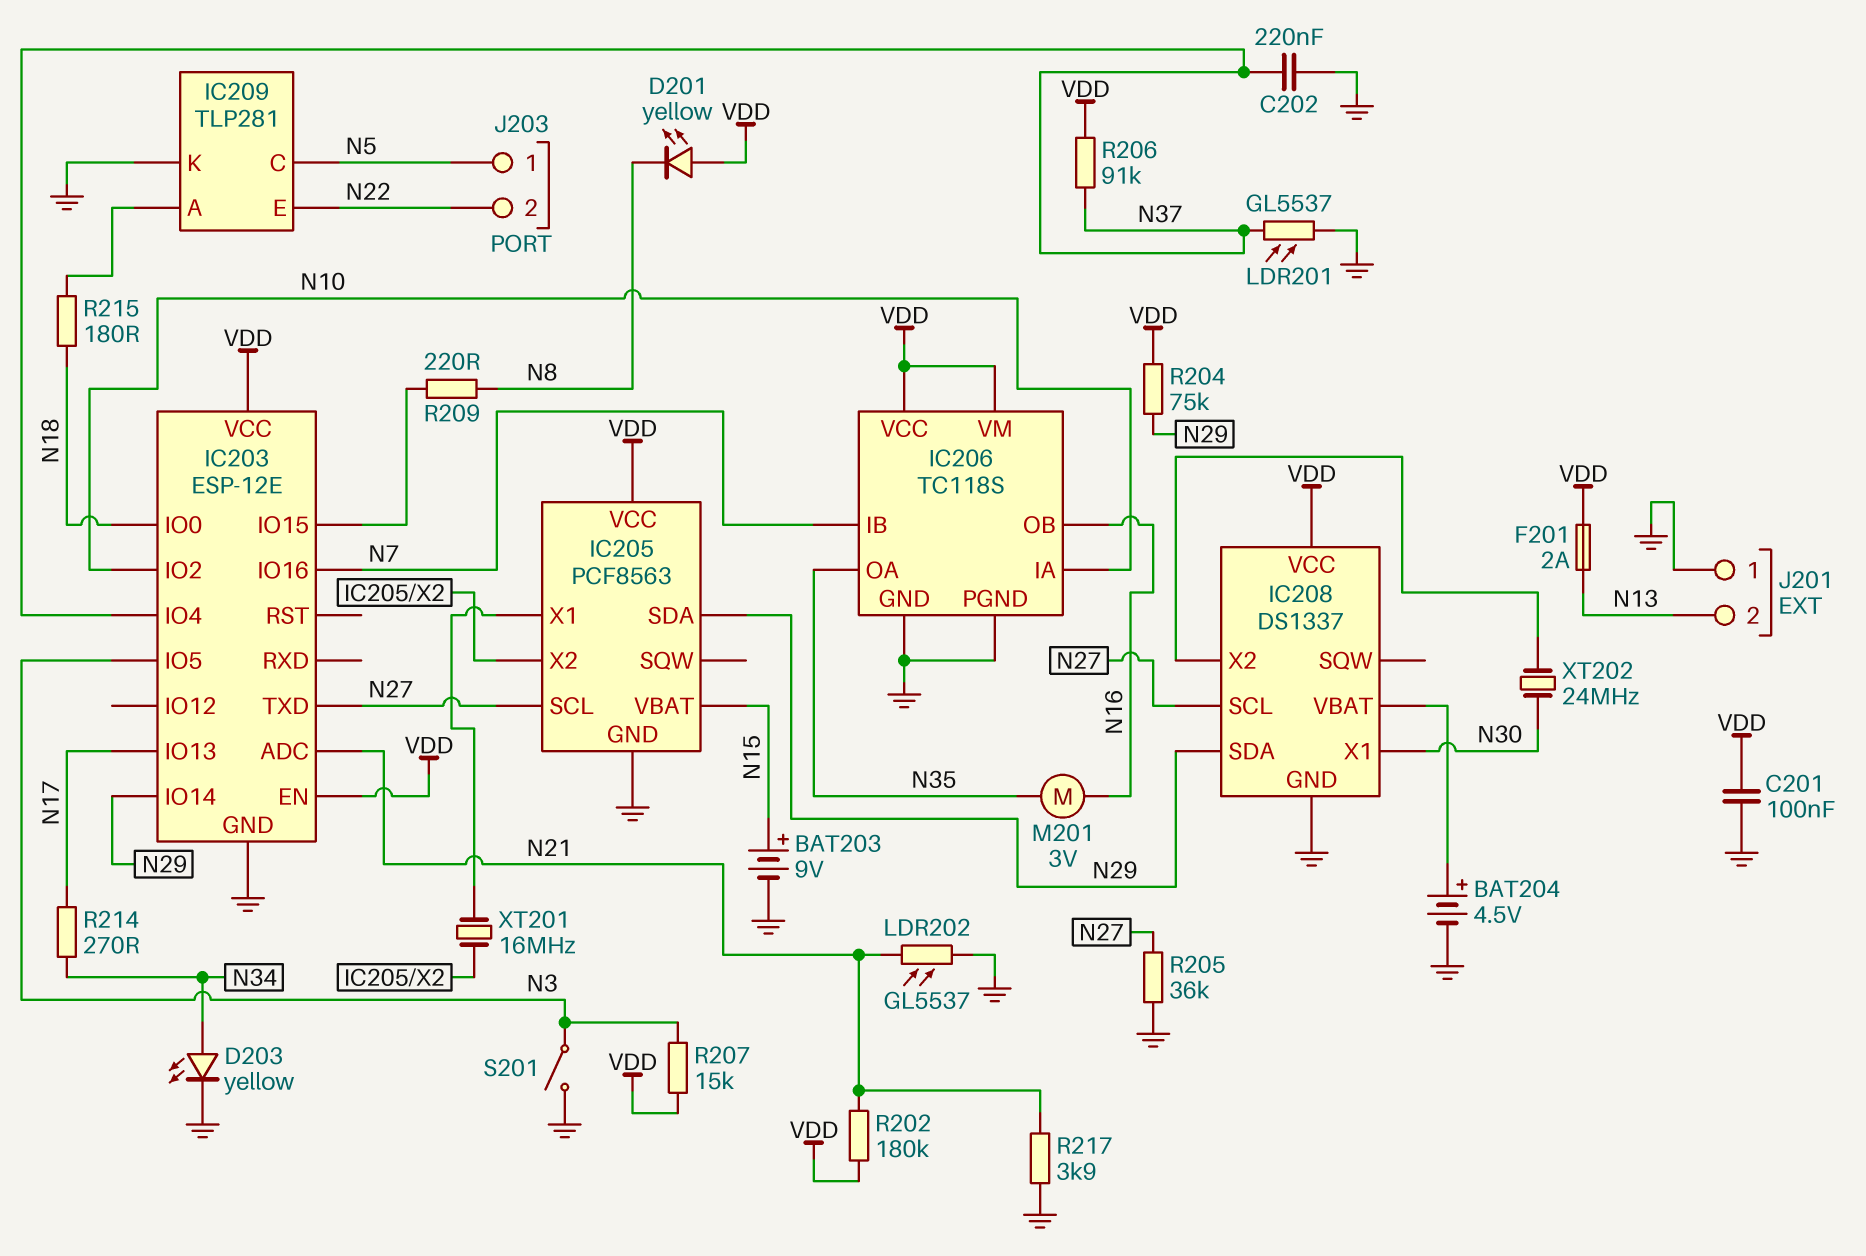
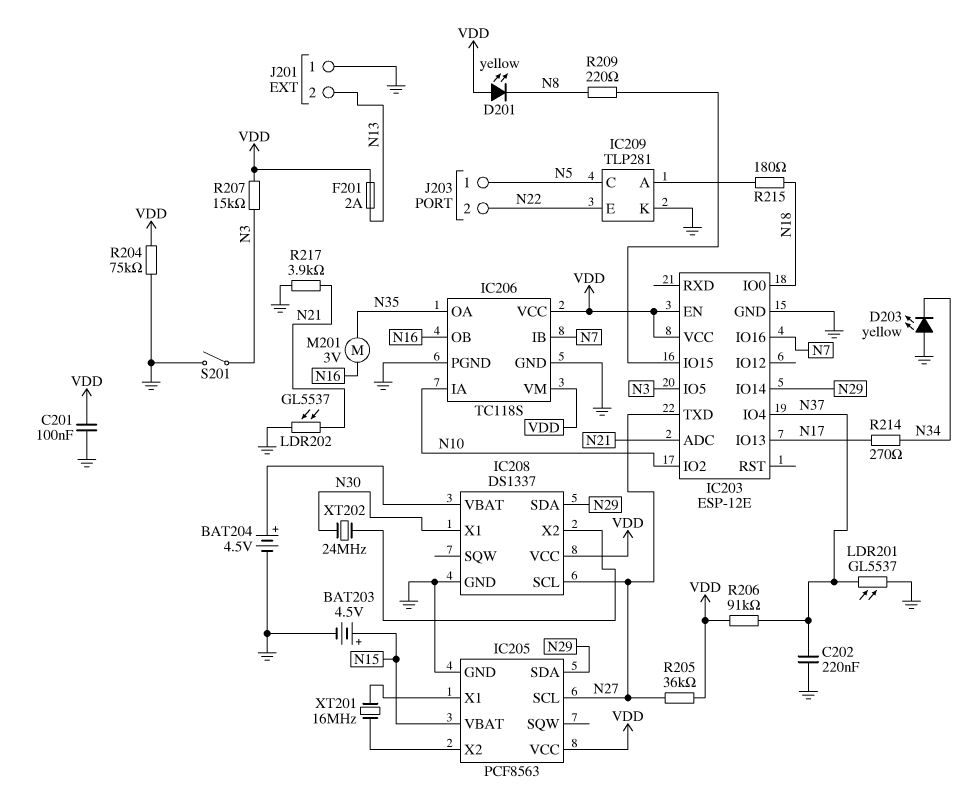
BAT203: 9V (plus N15, minus GND) -> 4.5V (plus N15, minus GND)
D203: LED yellow (A N34, K GND) -> LED yellow (A GND, K N34)
R202: 180k (N21, VDD) -> none
R204: 75k (N29, VDD) -> 75k (GND, VDD)
R205: 36k (GND, N27) -> 36k (N27, VDD)

